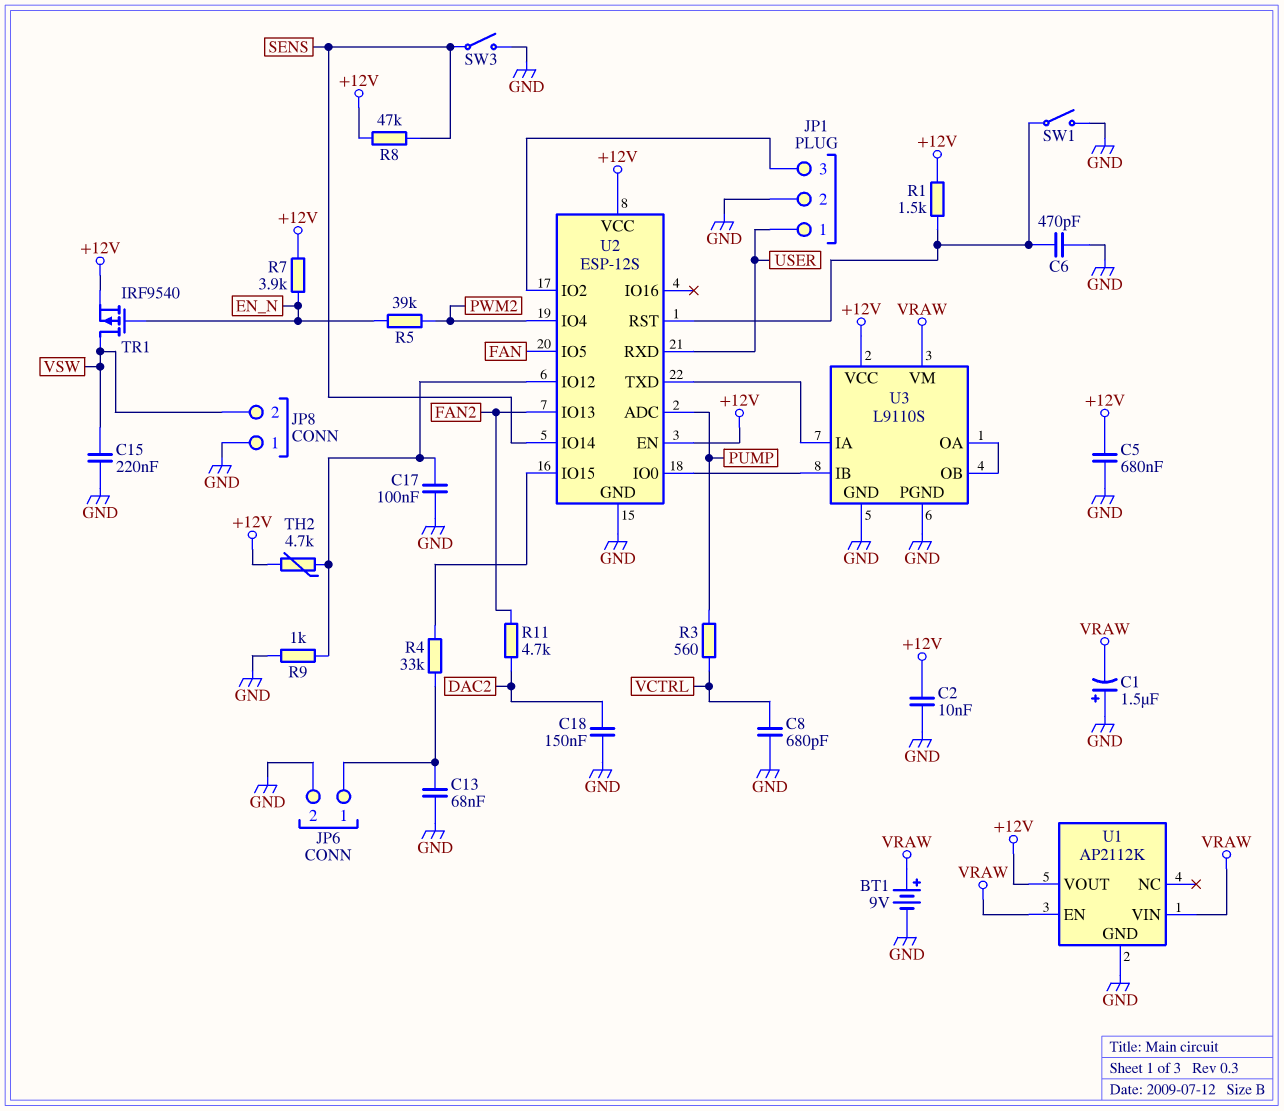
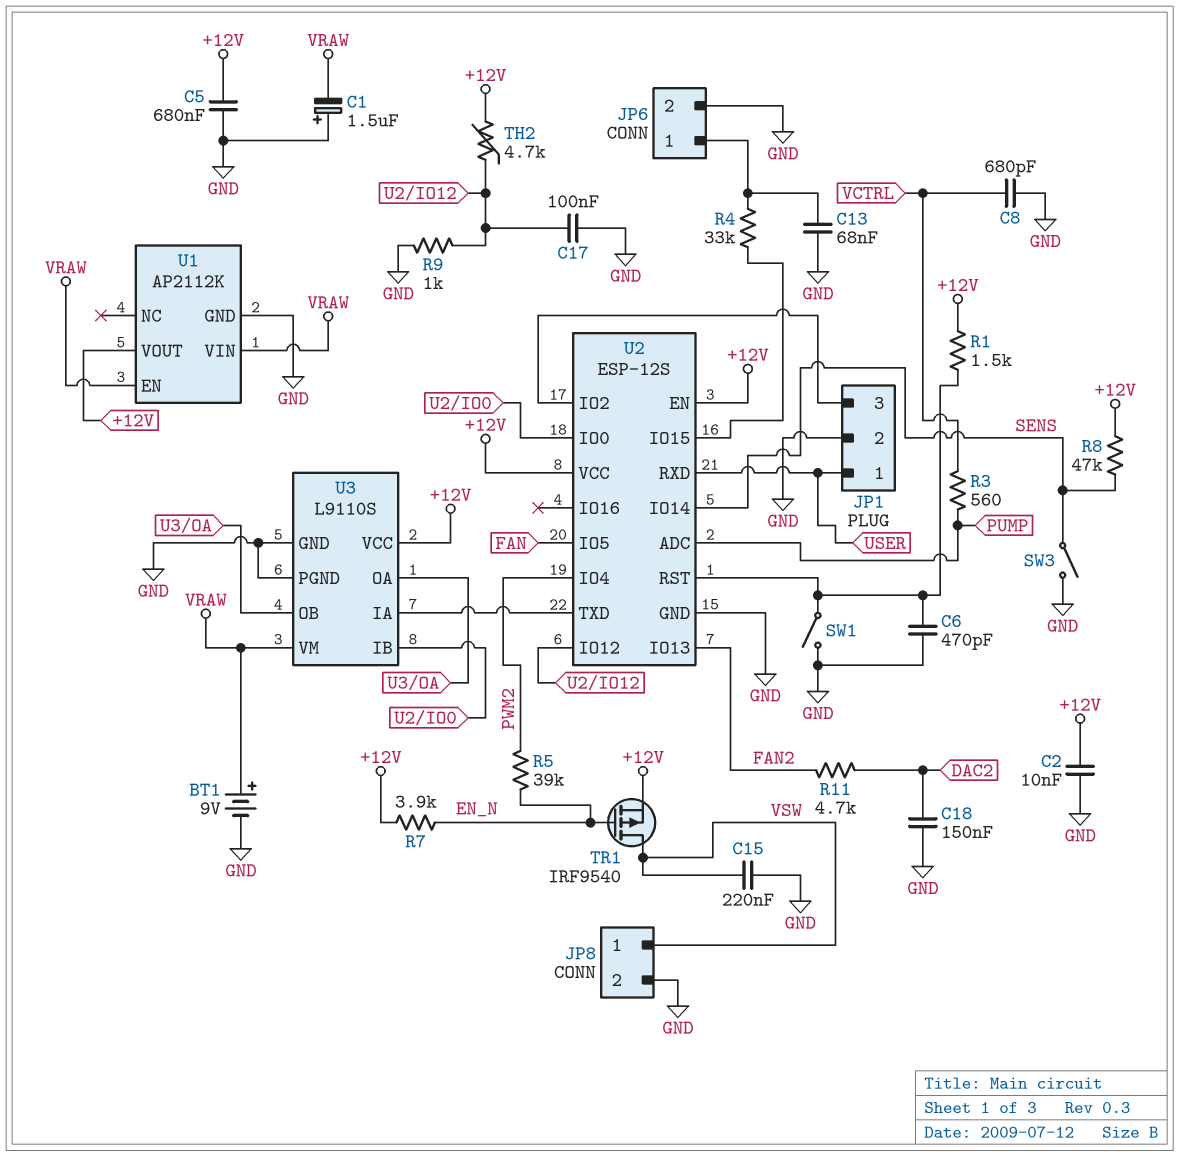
JP8 pin 1: GND -> VSW
JP8 pin 2: VSW -> GND

